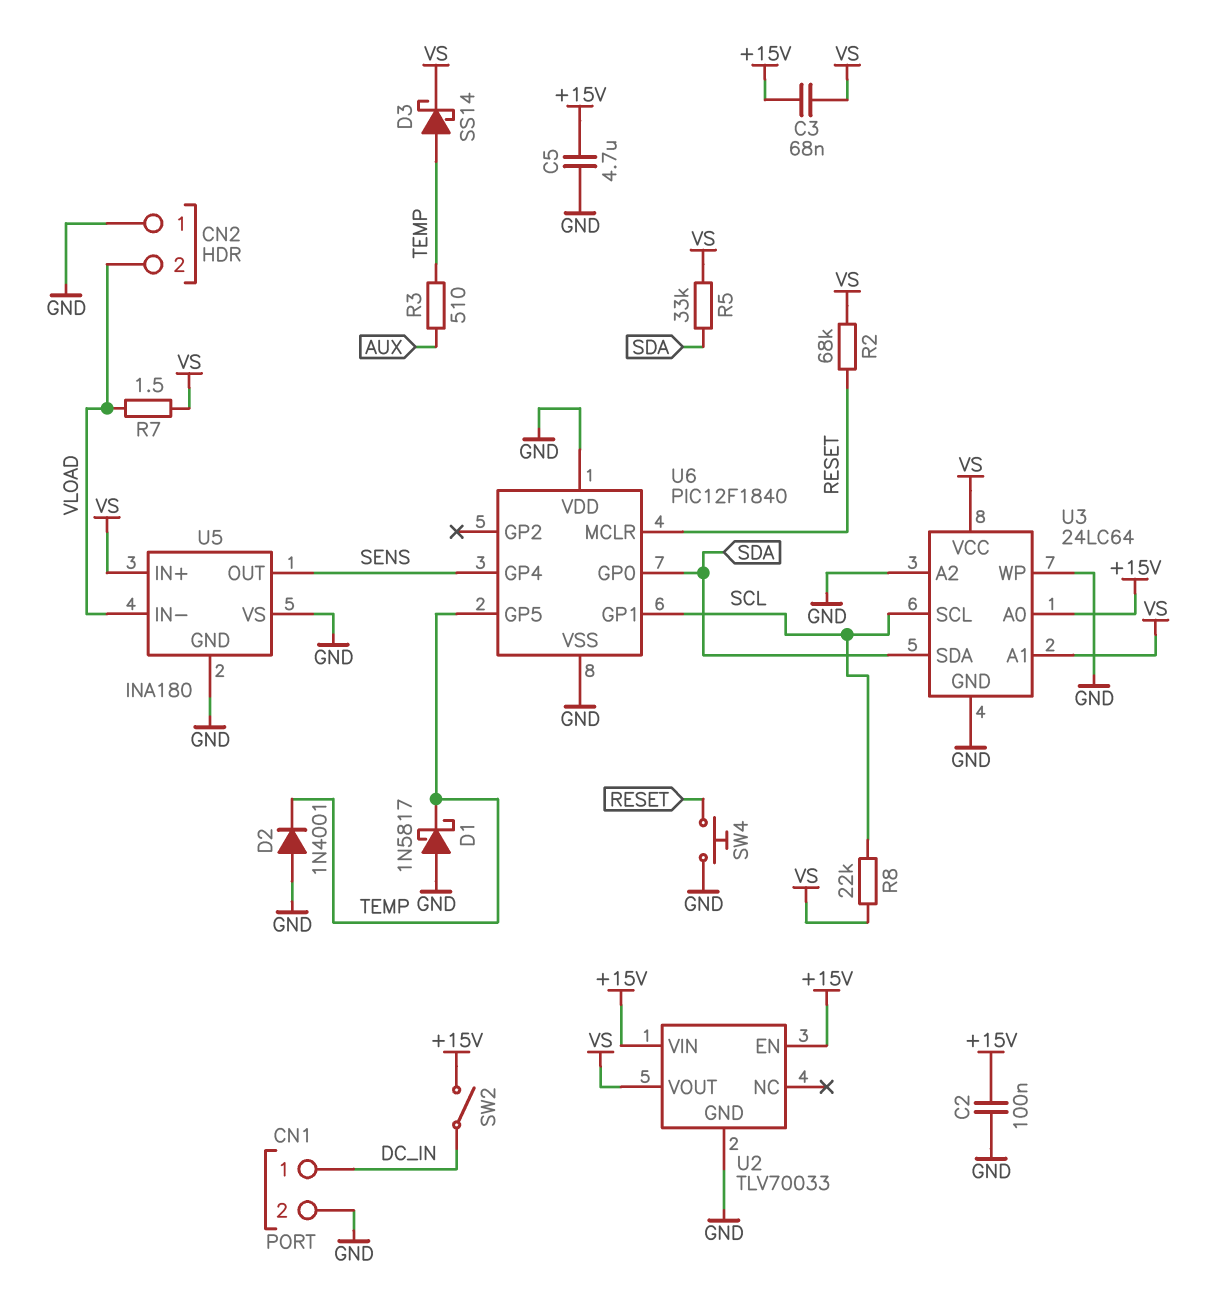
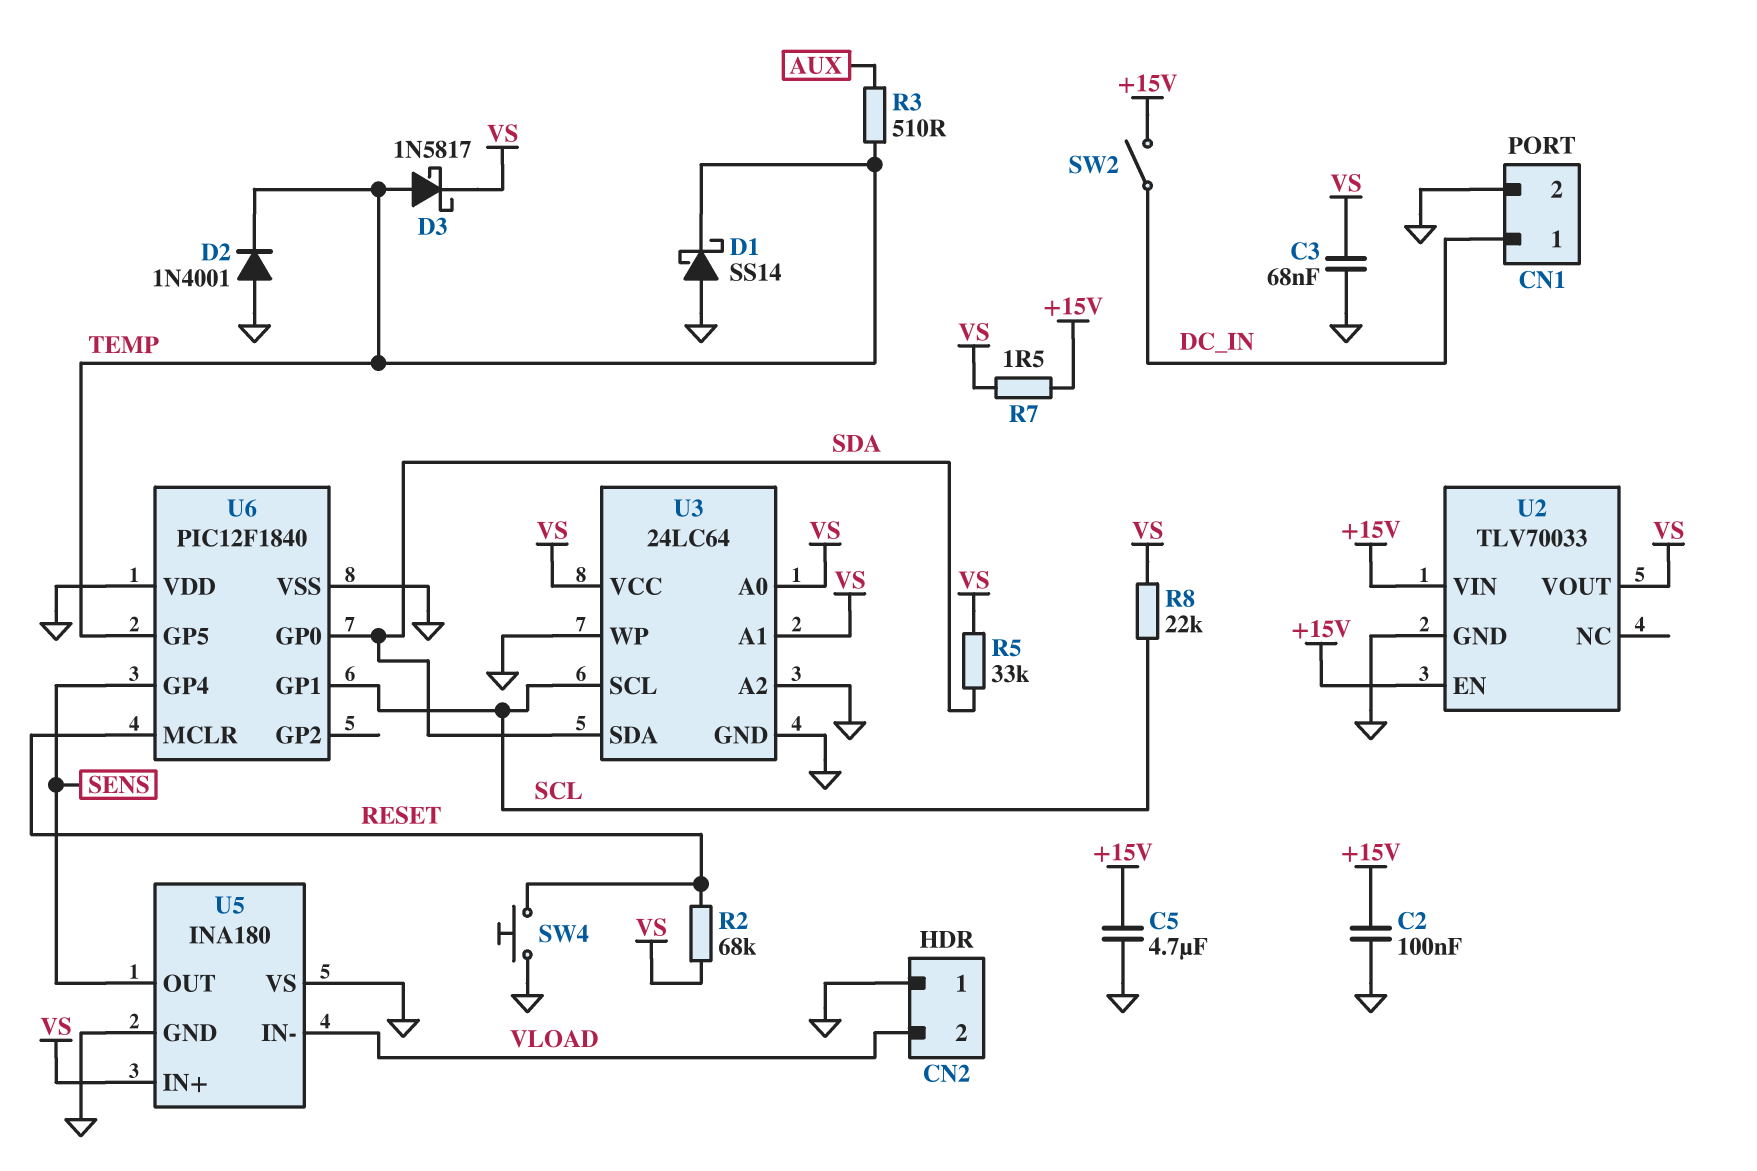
C3: 68nF (+15V, VS) -> 68nF (GND, VS)
D1: schottky 1N5817 (A GND, K TEMP) -> schottky SS14 (A GND, K TEMP)
D3: schottky SS14 (A TEMP, K VS) -> schottky 1N5817 (A TEMP, K VS)
R7: 1.5 (VLOAD, VS) -> 1.5 (+15V, VS)
U3 pin A0: +15V -> VS

